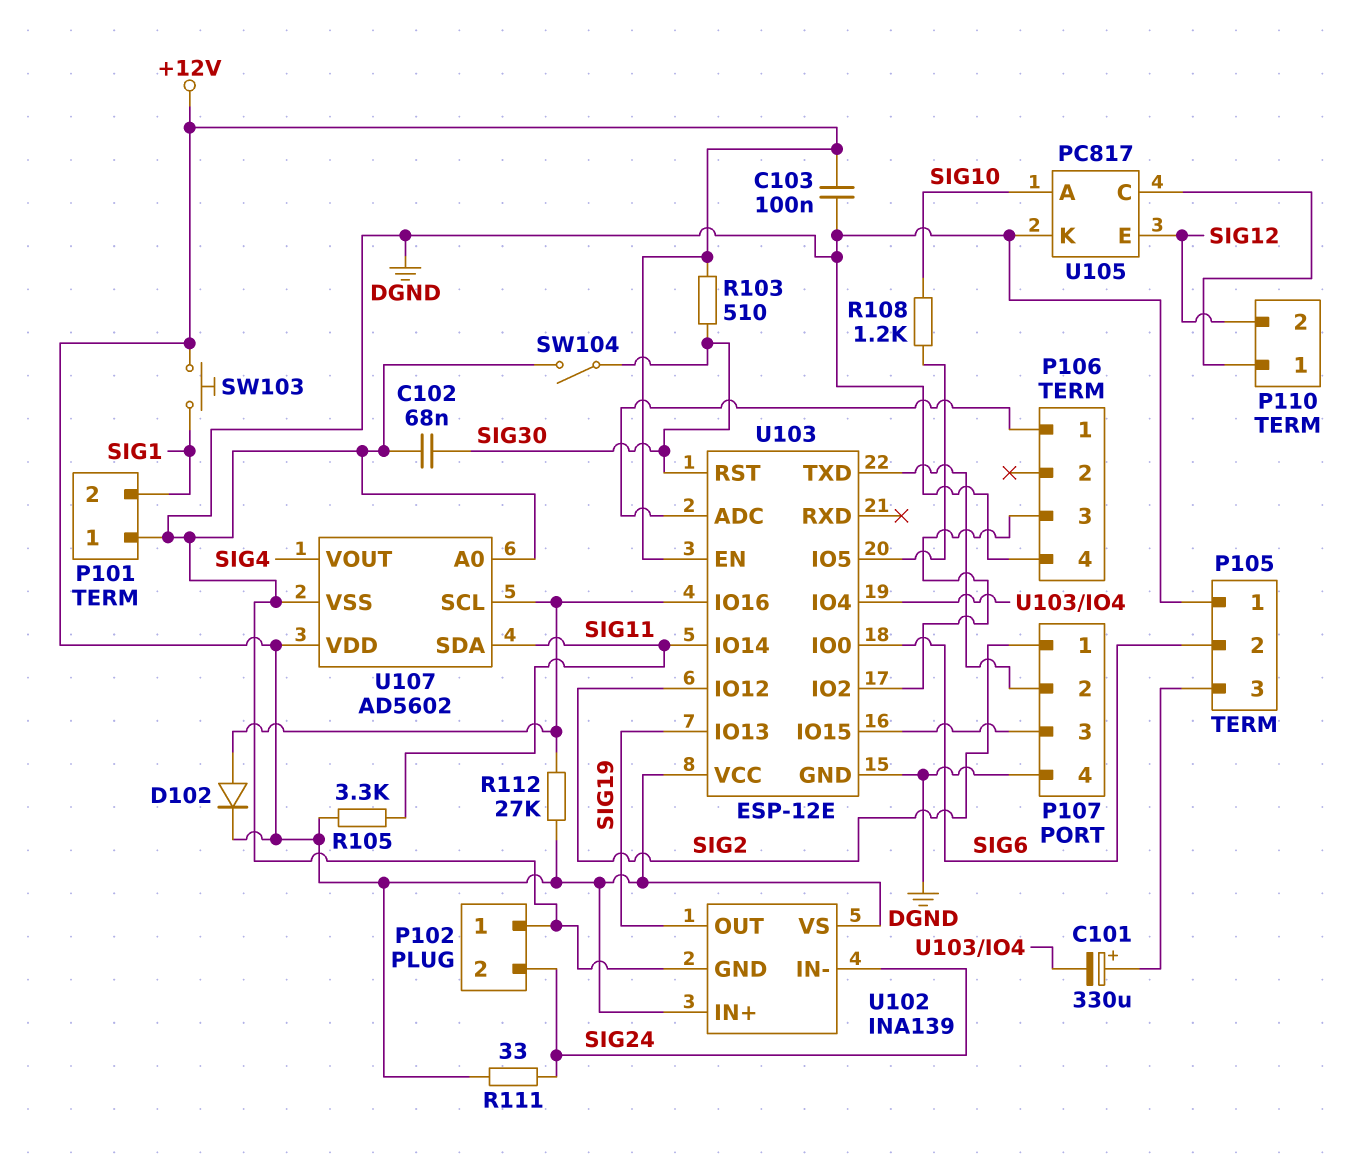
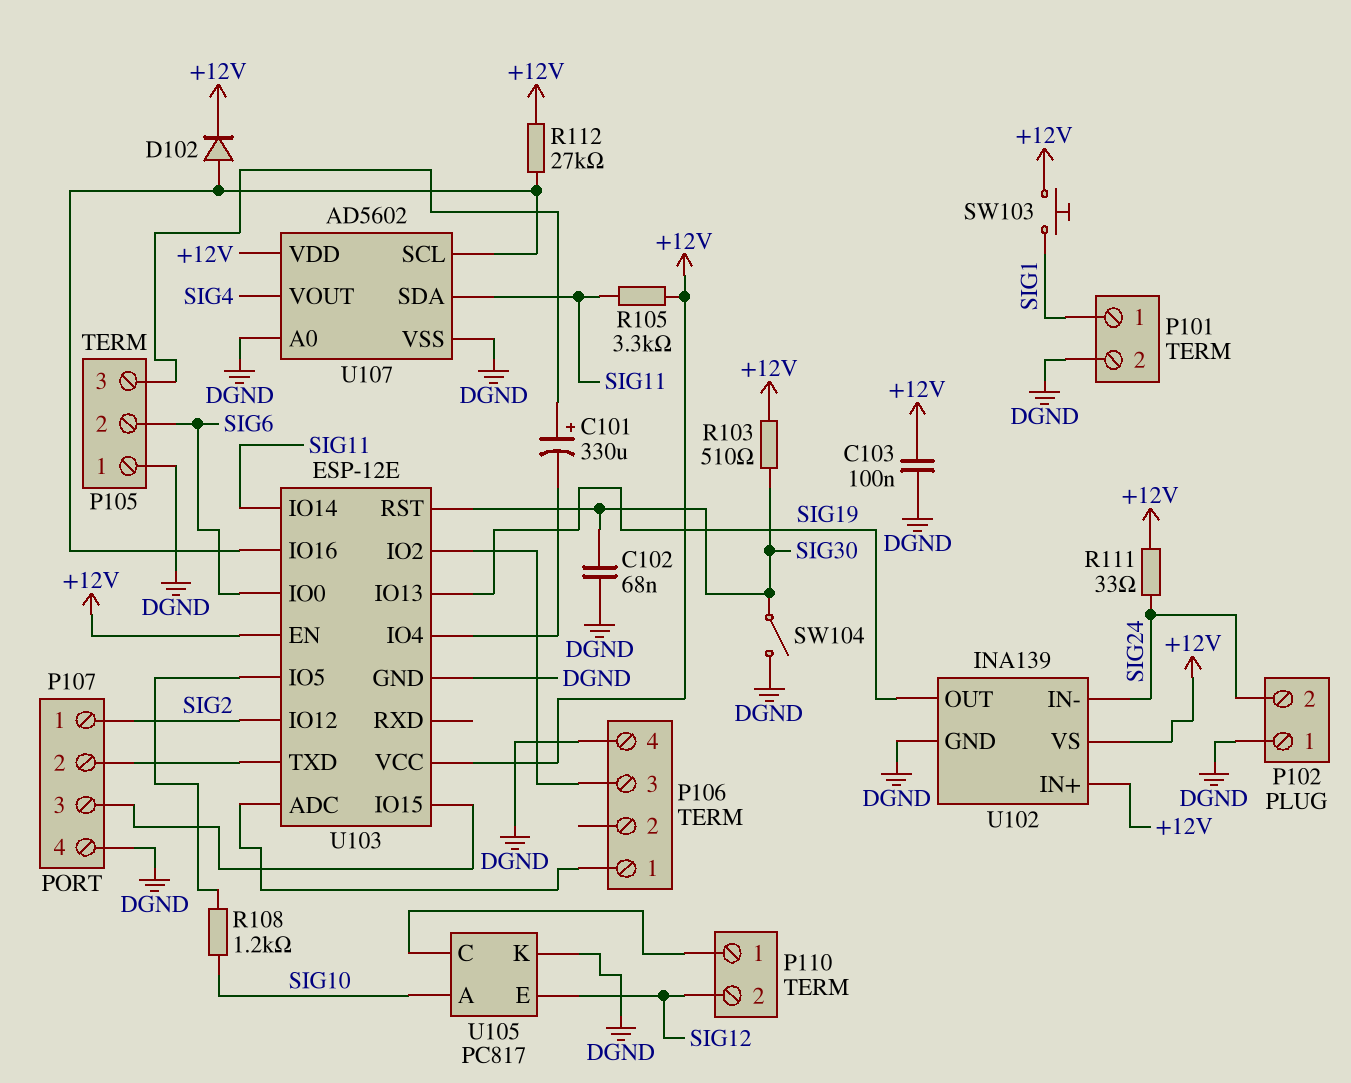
P101 pin 1: DGND -> SIG1
P101 pin 2: SIG1 -> DGND

